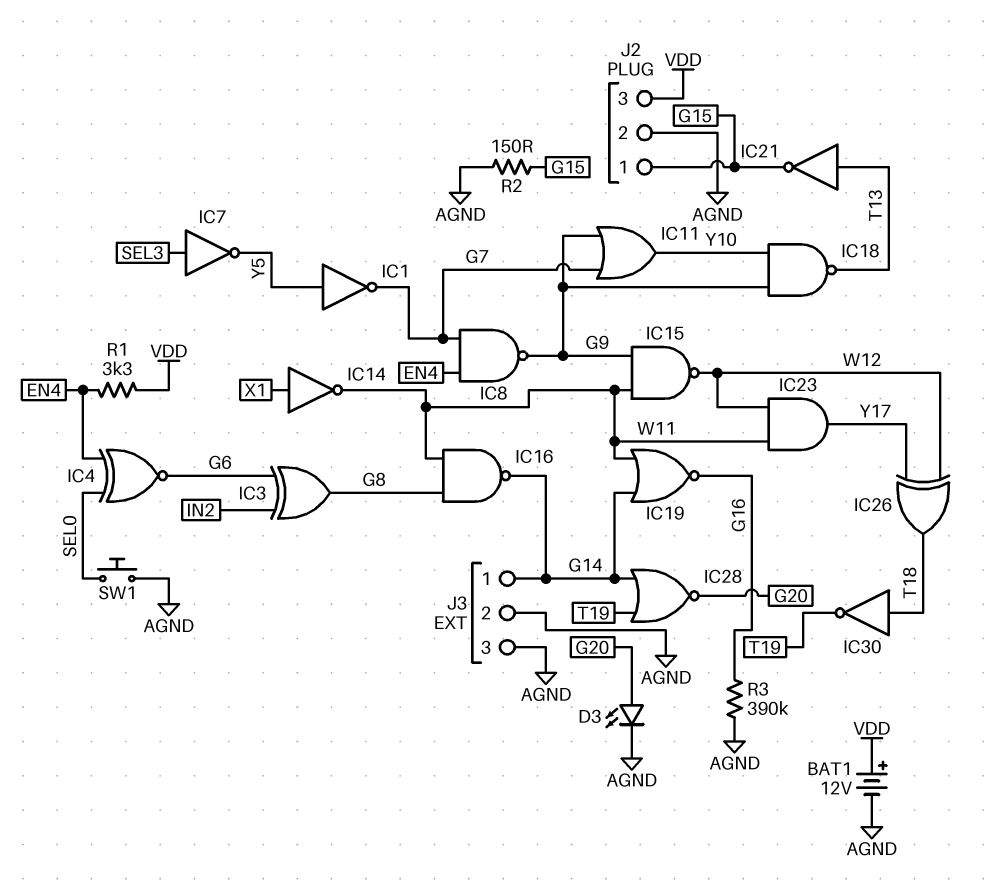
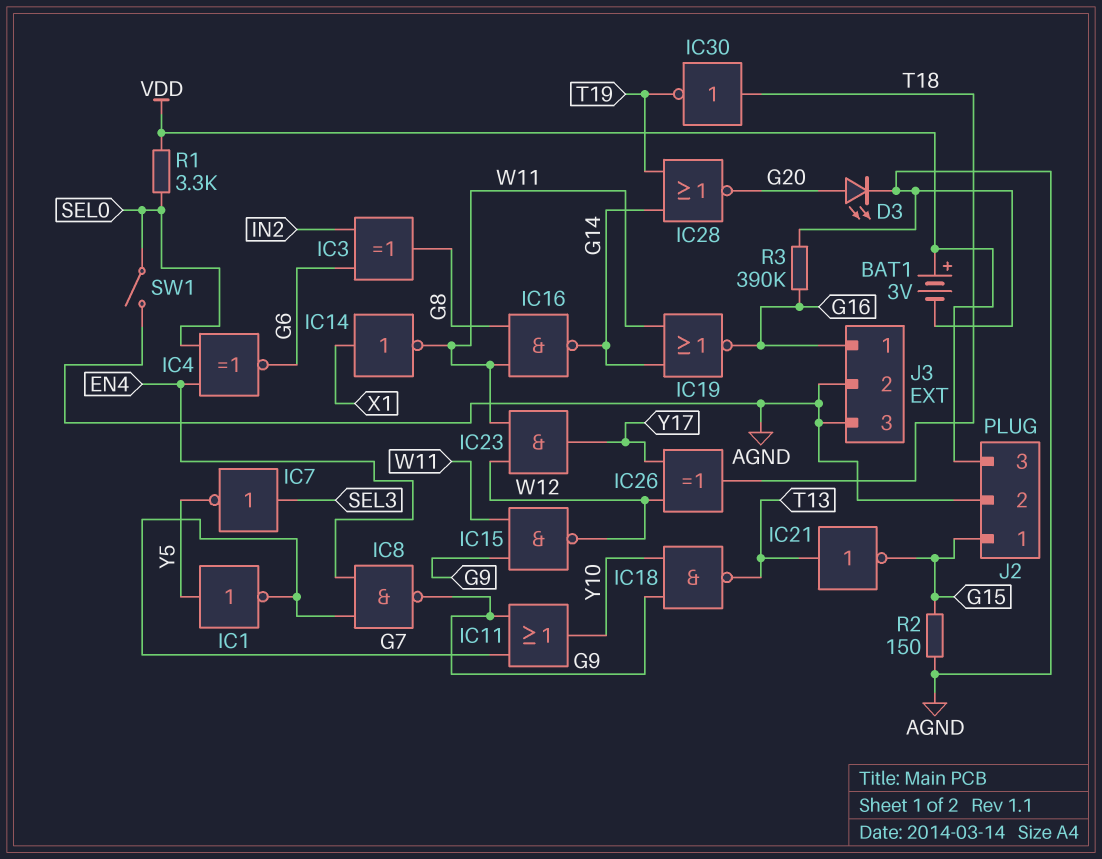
BAT1: 12V (plus VDD, minus AGND) -> 3V (plus VDD, minus AGND)
J3 pin 1: G14 -> G16
R1: 3.3k (EN4, VDD) -> 3.3k (SEL0, VDD)
SW1: button (AGND, SEL0) -> switch (AGND, SEL0)

